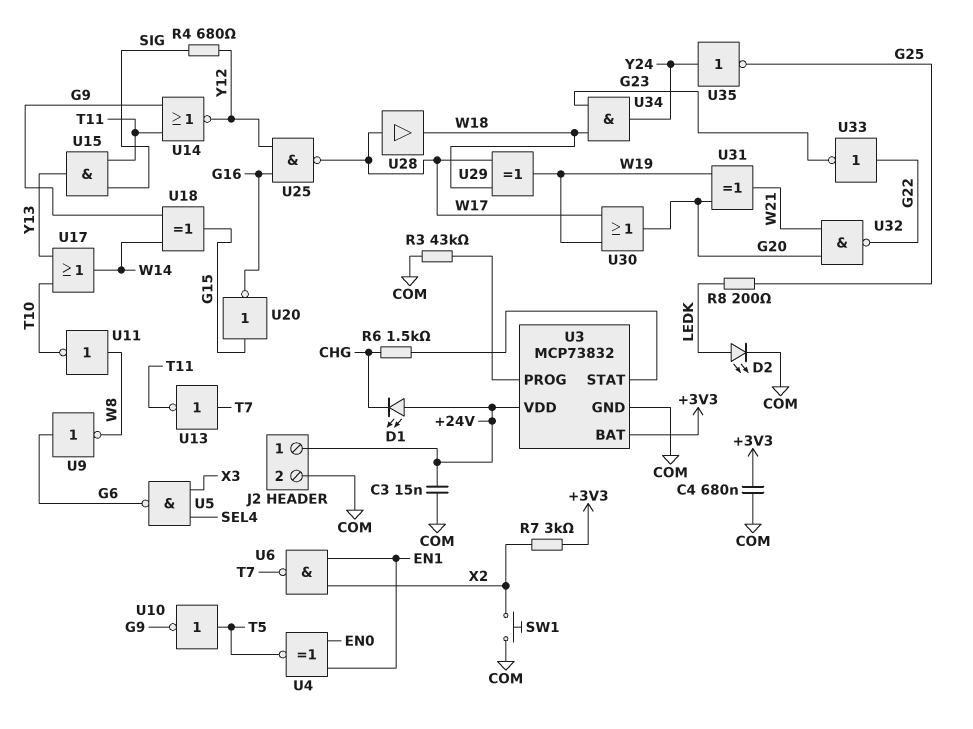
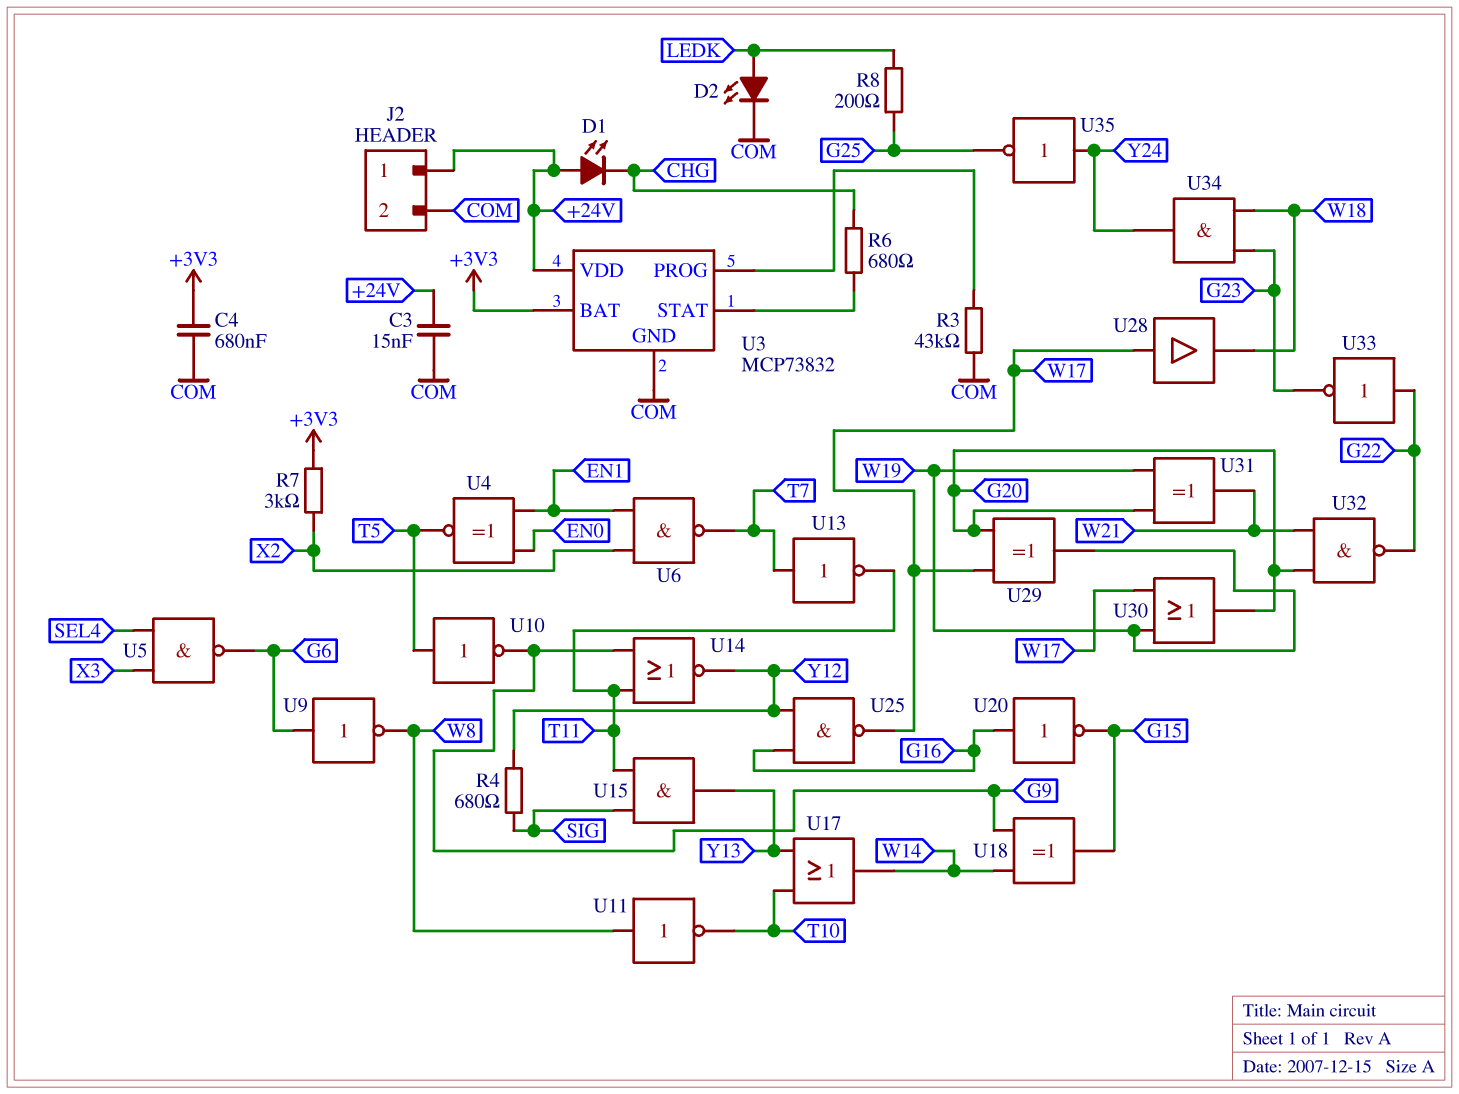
R6: 1.5k (CHG, U3/STAT) -> 680 (CHG, U3/STAT)
SW1: button (COM, X2) -> none
U20: NOT (in G15, out G16) -> NOT (in G16, out G15)
U29: XOR (in W17, in W18, out W19) -> XOR (in G20, in W17, out W19)

